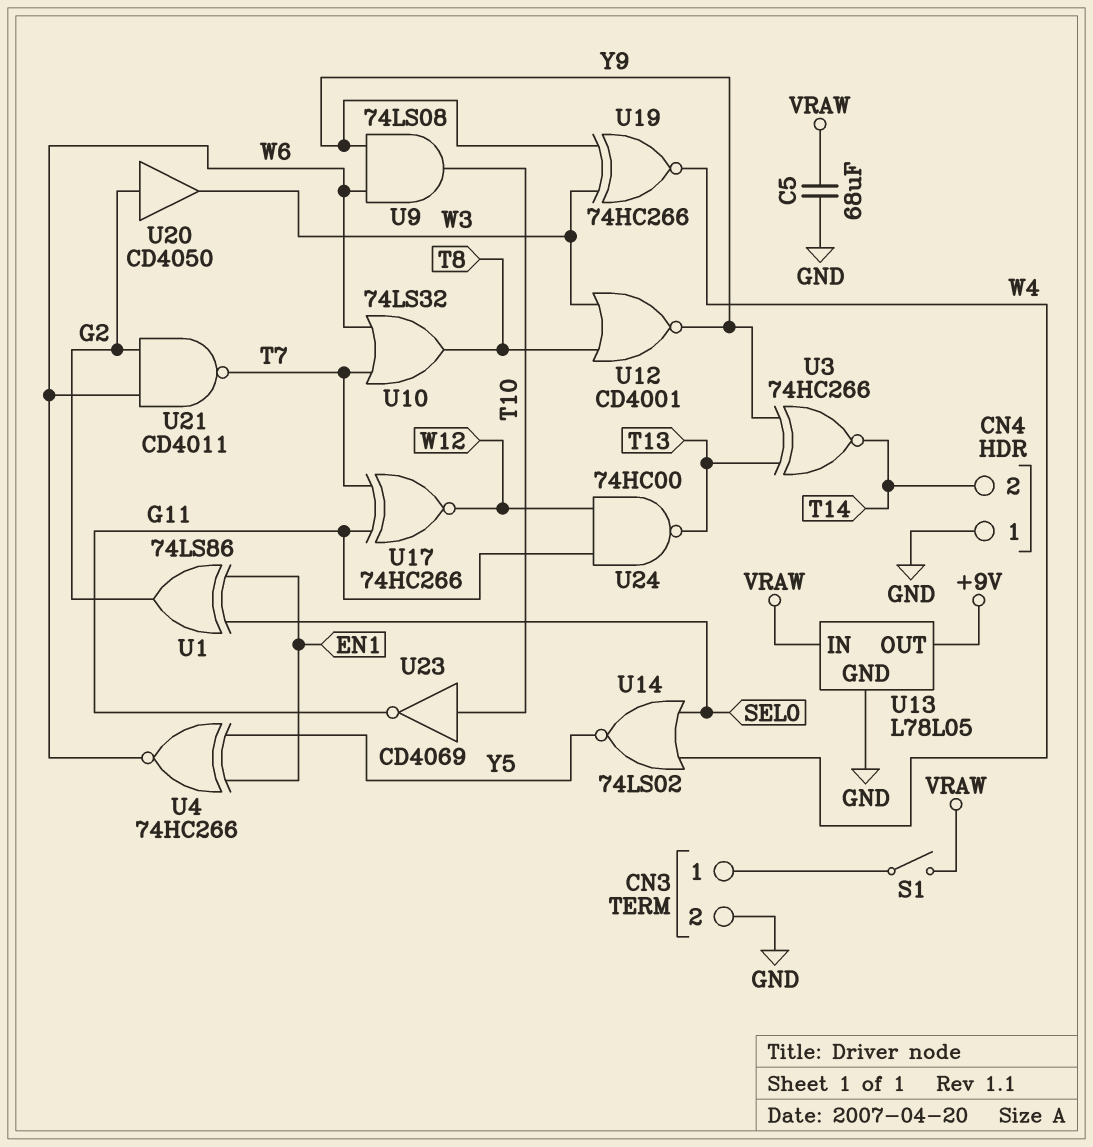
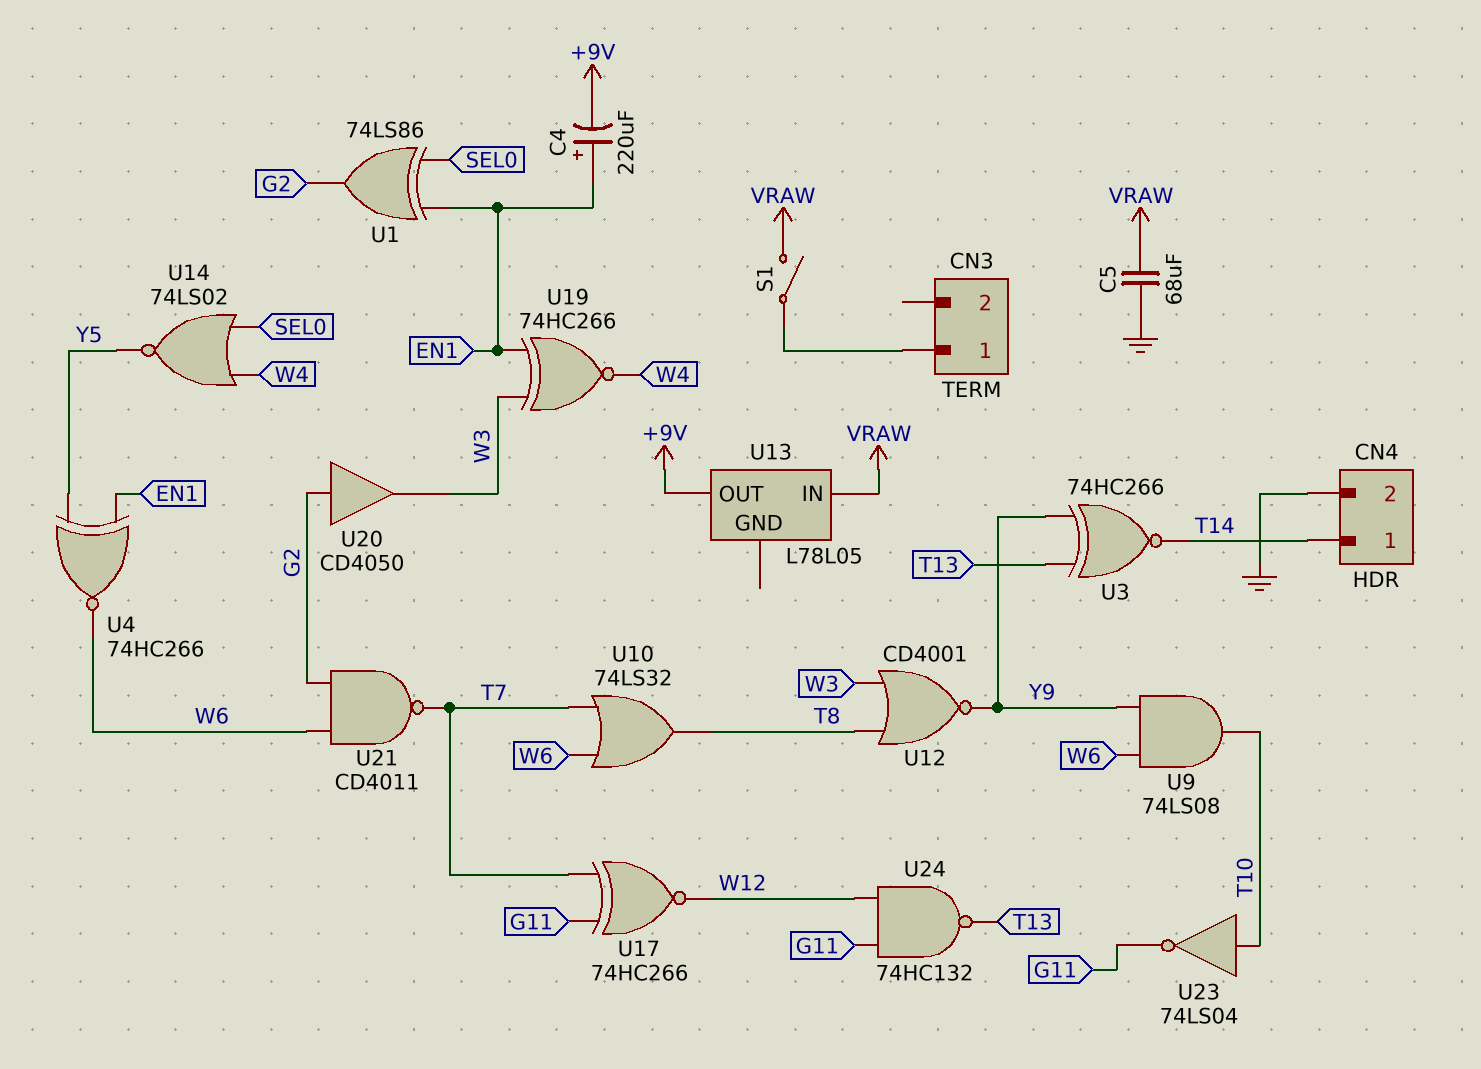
C4: none -> 220uF (plus EN1, minus +9V)
CN3 pin 2: GND -> none
CN4 pin 1: GND -> T14
CN4 pin 2: T14 -> GND
U13 pin GND: GND -> none
U19: XNOR 74HC266 (in W3, in Y9, out W4) -> XNOR 74HC266 (in EN1, in W3, out W4)
U23: NOT CD4069 (in T10, out G11) -> NOT 74LS04 (in T10, out G11)
U24: NAND 74HC00 (in G11, in W12, out T13) -> NAND 74HC132 (in G11, in W12, out T13)

